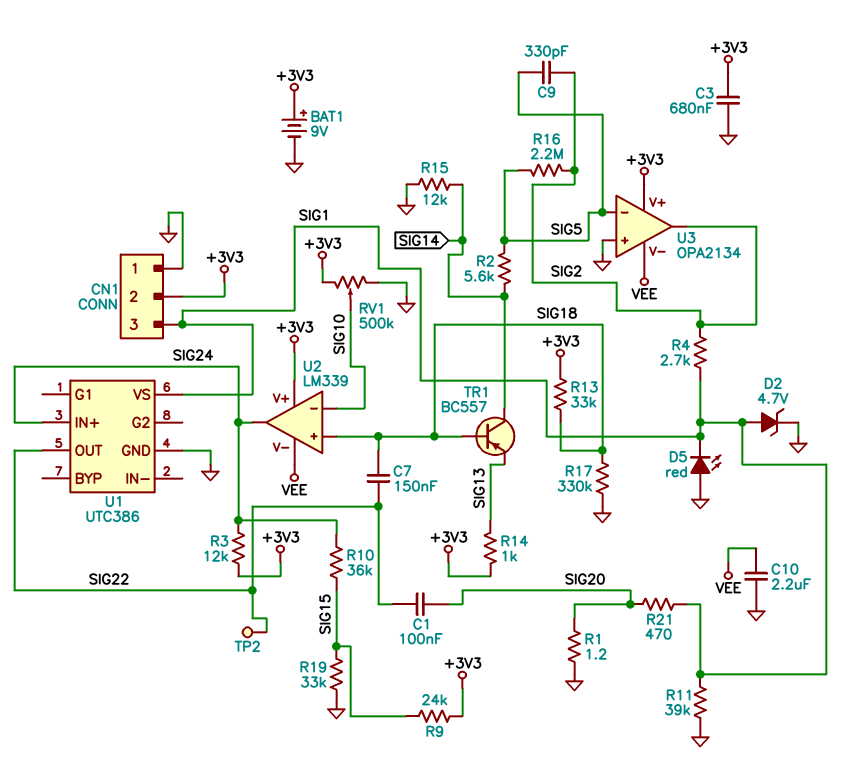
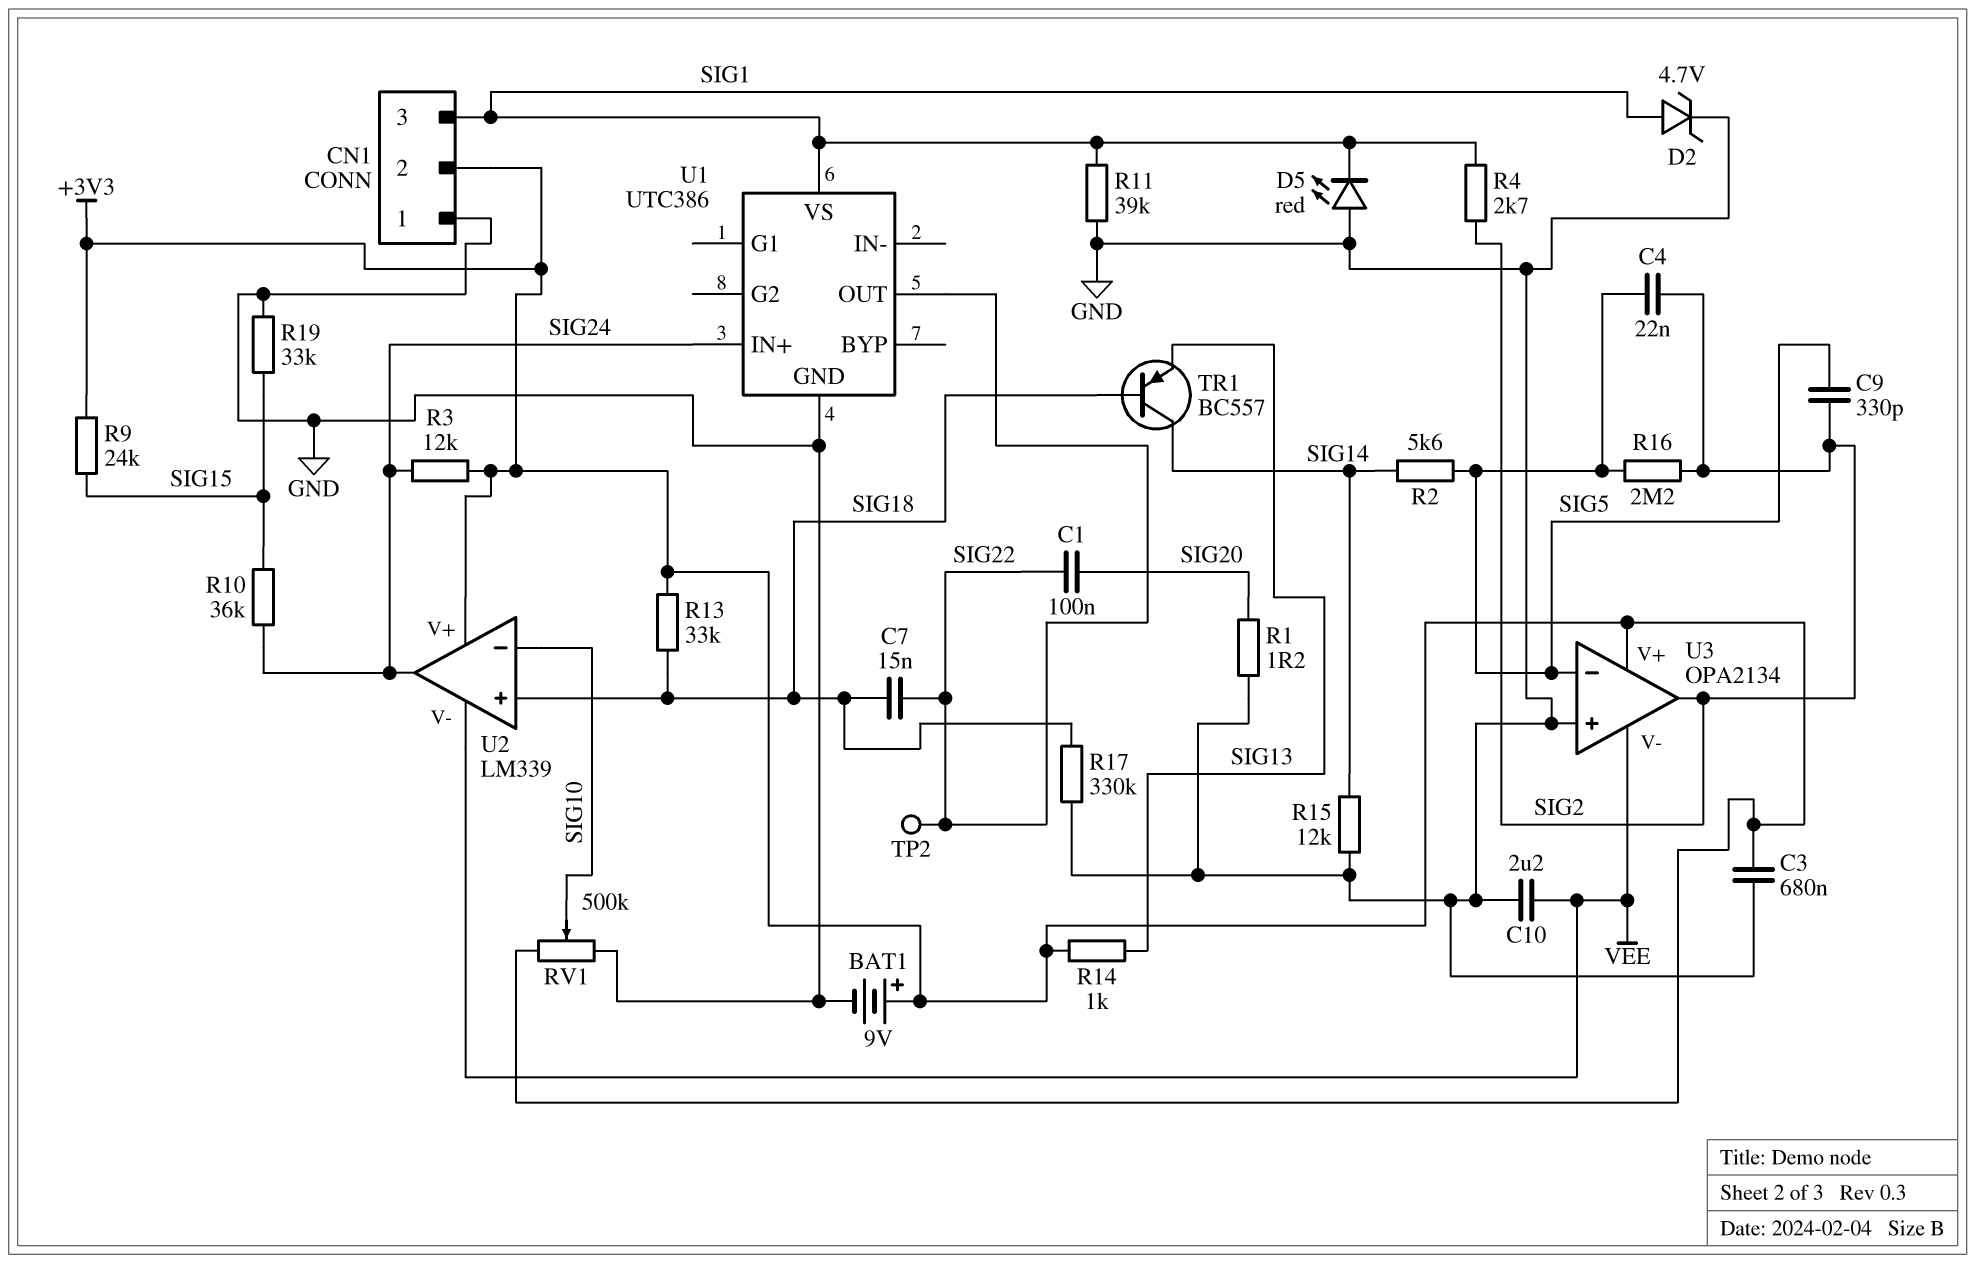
C4: none -> 22nF (SIG2, SIG5)
C7: 150nF (SIG18, SIG22) -> 15nF (SIG18, SIG22)
R21: 470 (SIG1, SIG20) -> none

